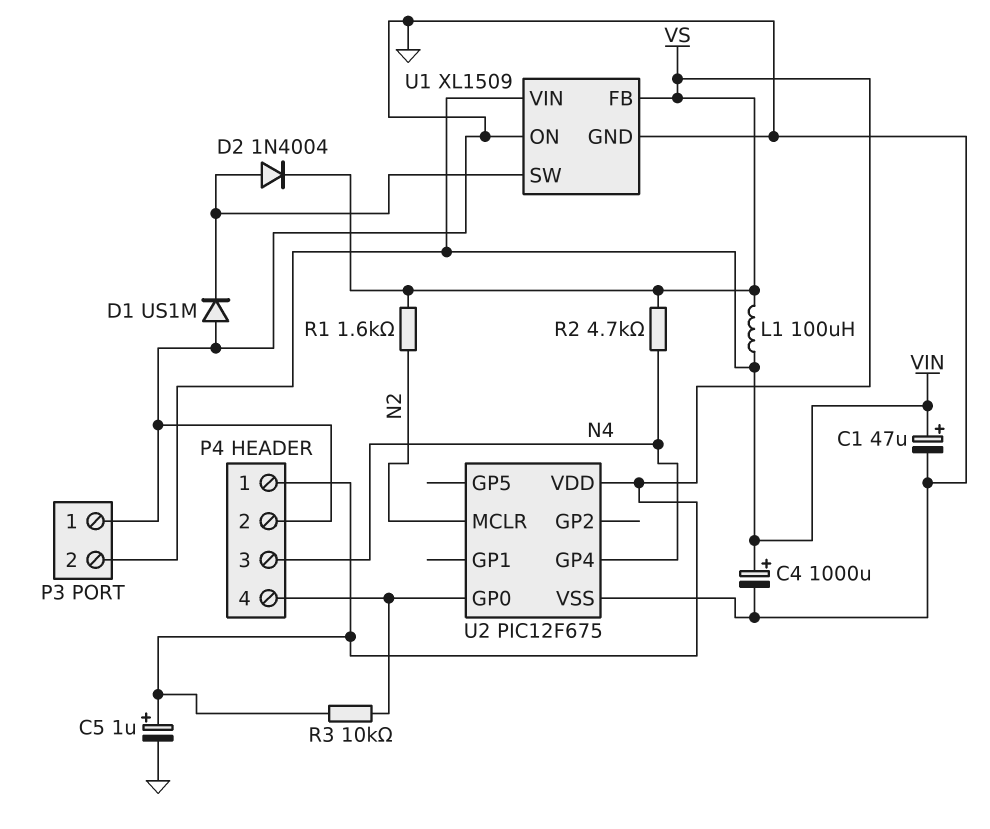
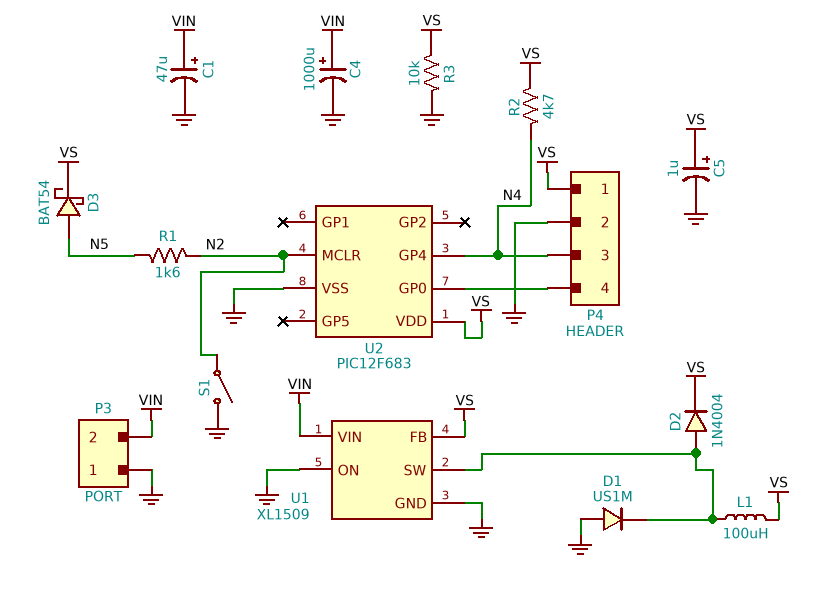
D3: none -> schottky BAT54 (A N5, K VS)
L1: 100uH (VIN, VS) -> 100uH (U1/SW, VS)
R1: 1.6k (N2, VS) -> 1.6k (N2, N5)
R3: 10k (P4/4, VS) -> 10k (GND, VS)
S1: none -> switch (GND, N2)
U2: PIC12F675 -> PIC12F683

